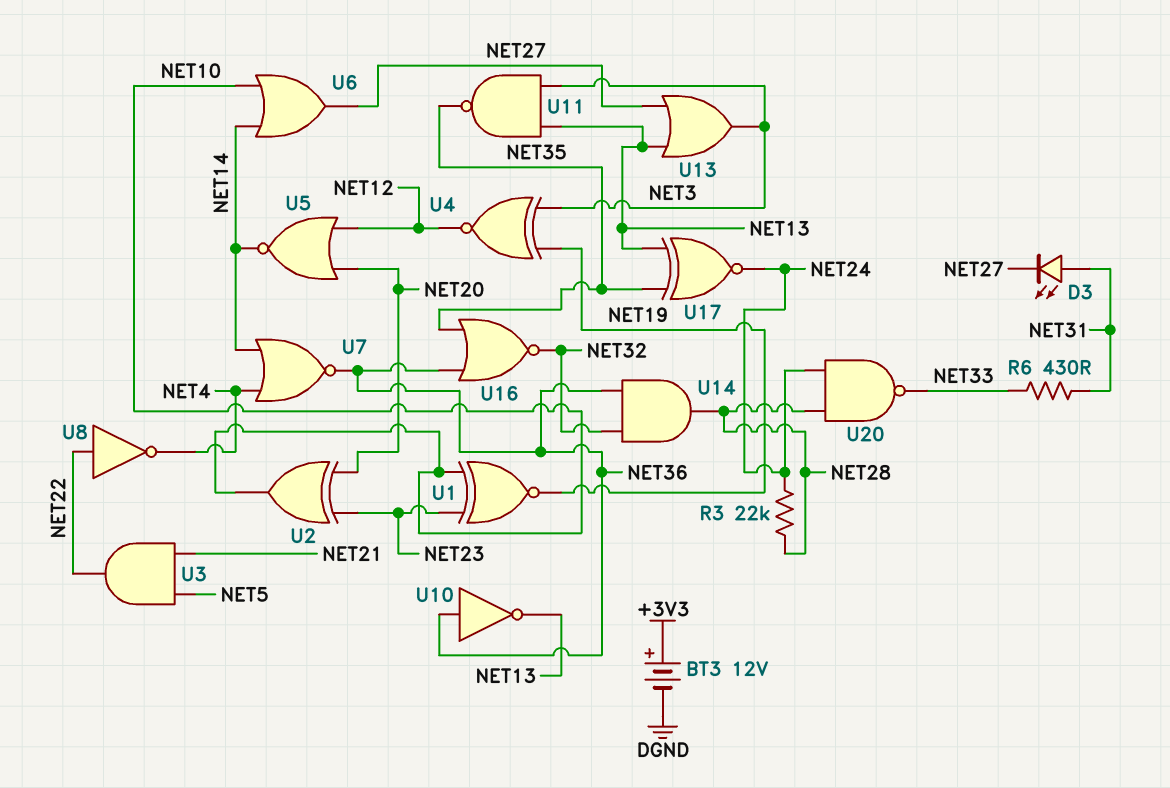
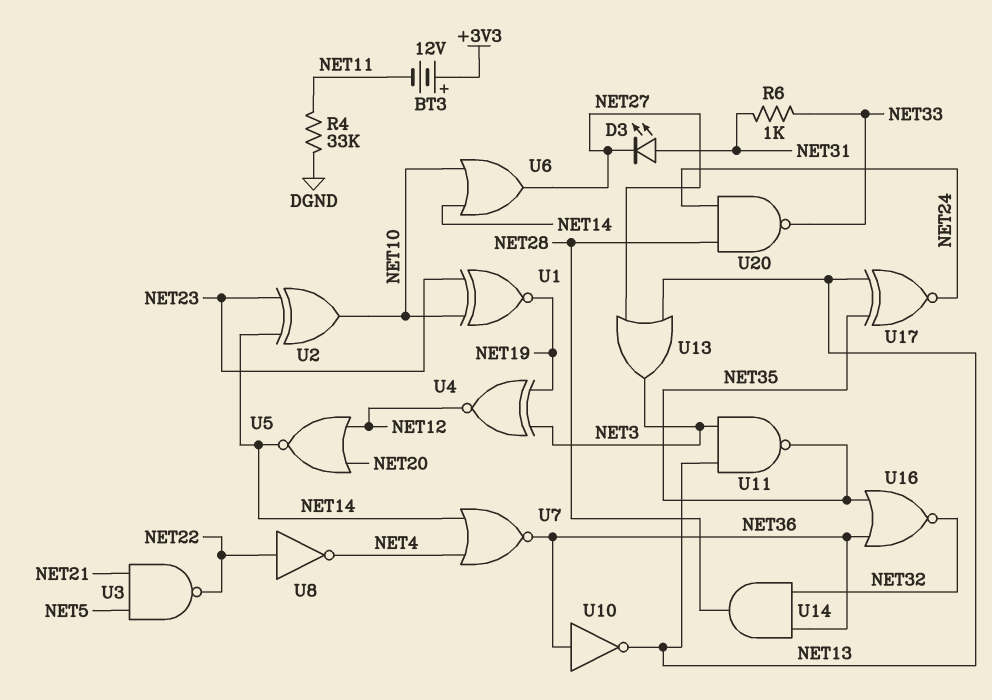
BT3: 12V (plus +3V3, minus DGND) -> 12V (plus +3V3, minus NET11)
R3: 22k (NET24, NET28) -> none
R4: none -> 33k (DGND, NET11)
R6: 430 (NET31, NET33) -> 1k (NET31, NET33)
U2: XOR (in NET20, in NET23, out NET10) -> XOR (in NET14, in NET23, out NET10)
U3: AND (in NET5, in NET21, out NET22) -> NAND (in NET5, in NET21, out NET22)

